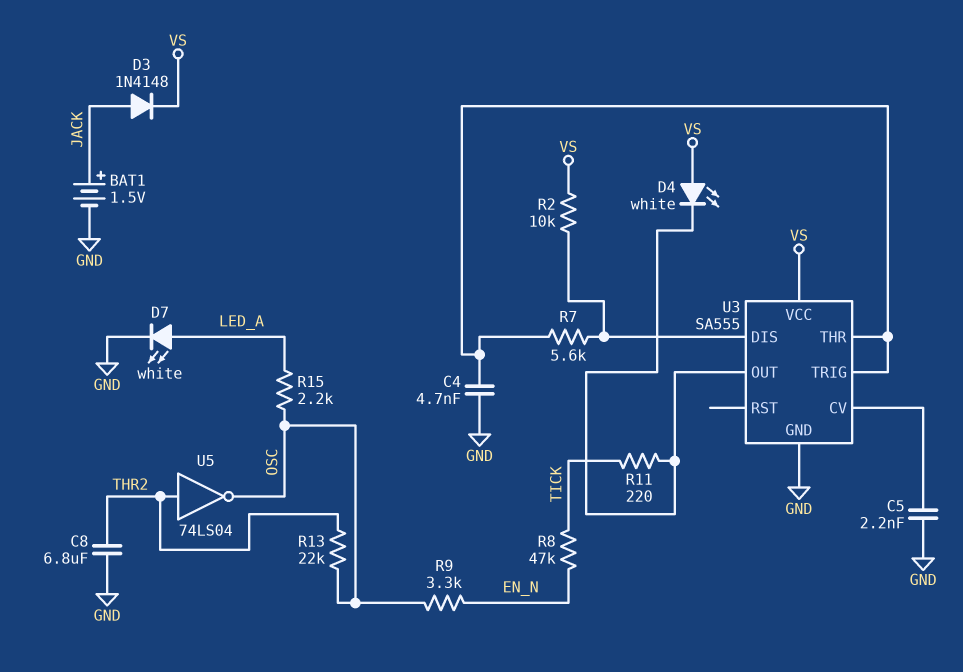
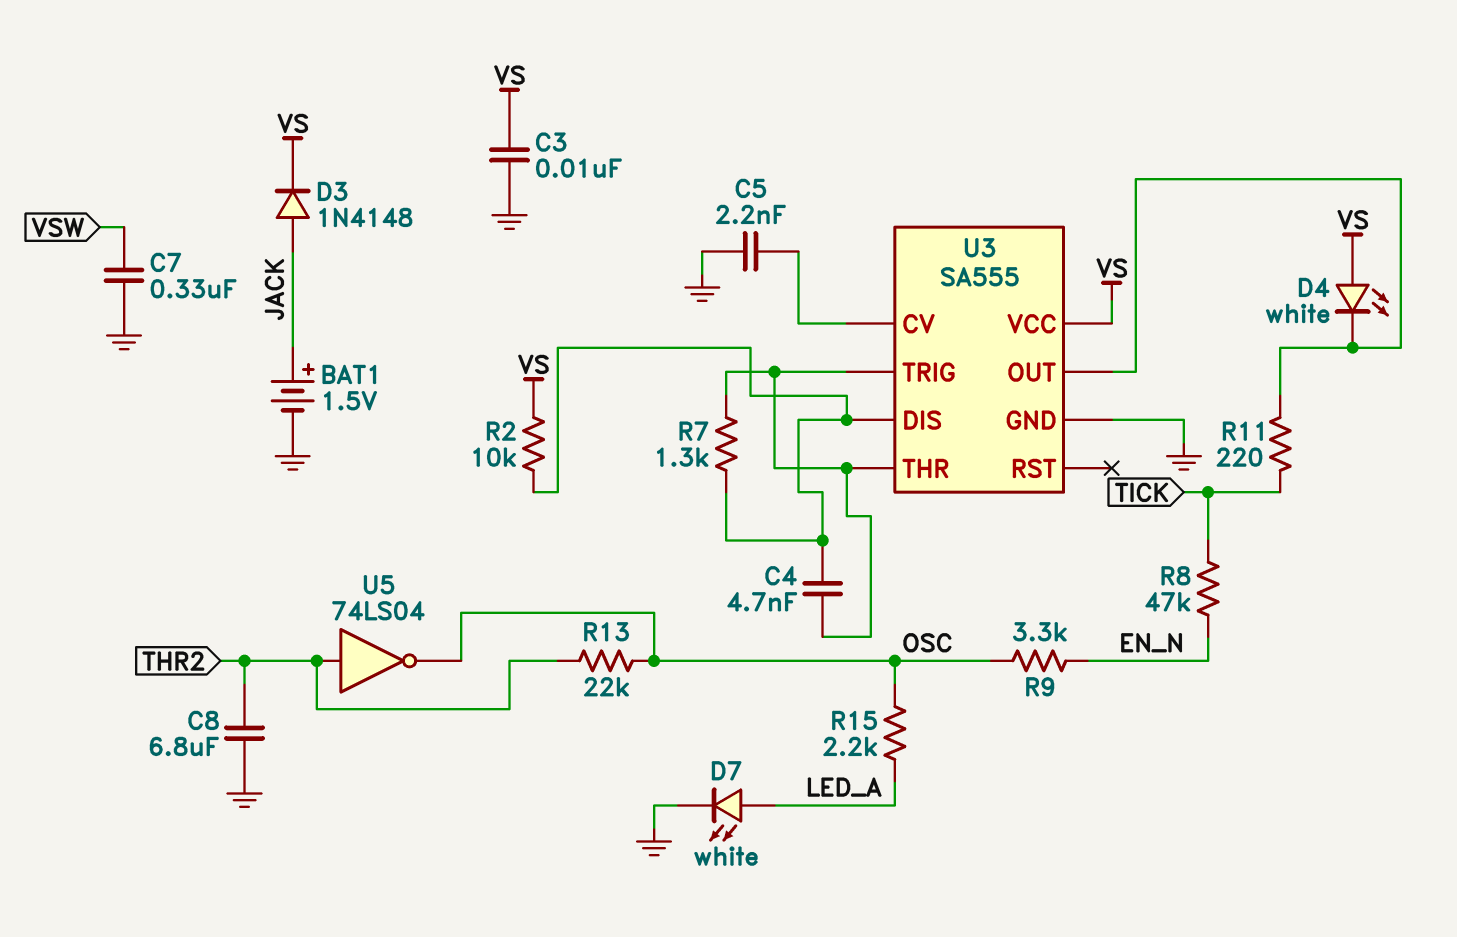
C3: none -> 10nF (GND, VS)
C4: 4.7nF (GND, U3/THR) -> 4.7nF (U3/DIS, U3/THR)
C7: none -> 330nF (GND, VSW)
R7: 5.6k (U3/DIS, U3/THR) -> 1.3k (U3/DIS, U3/THR)

